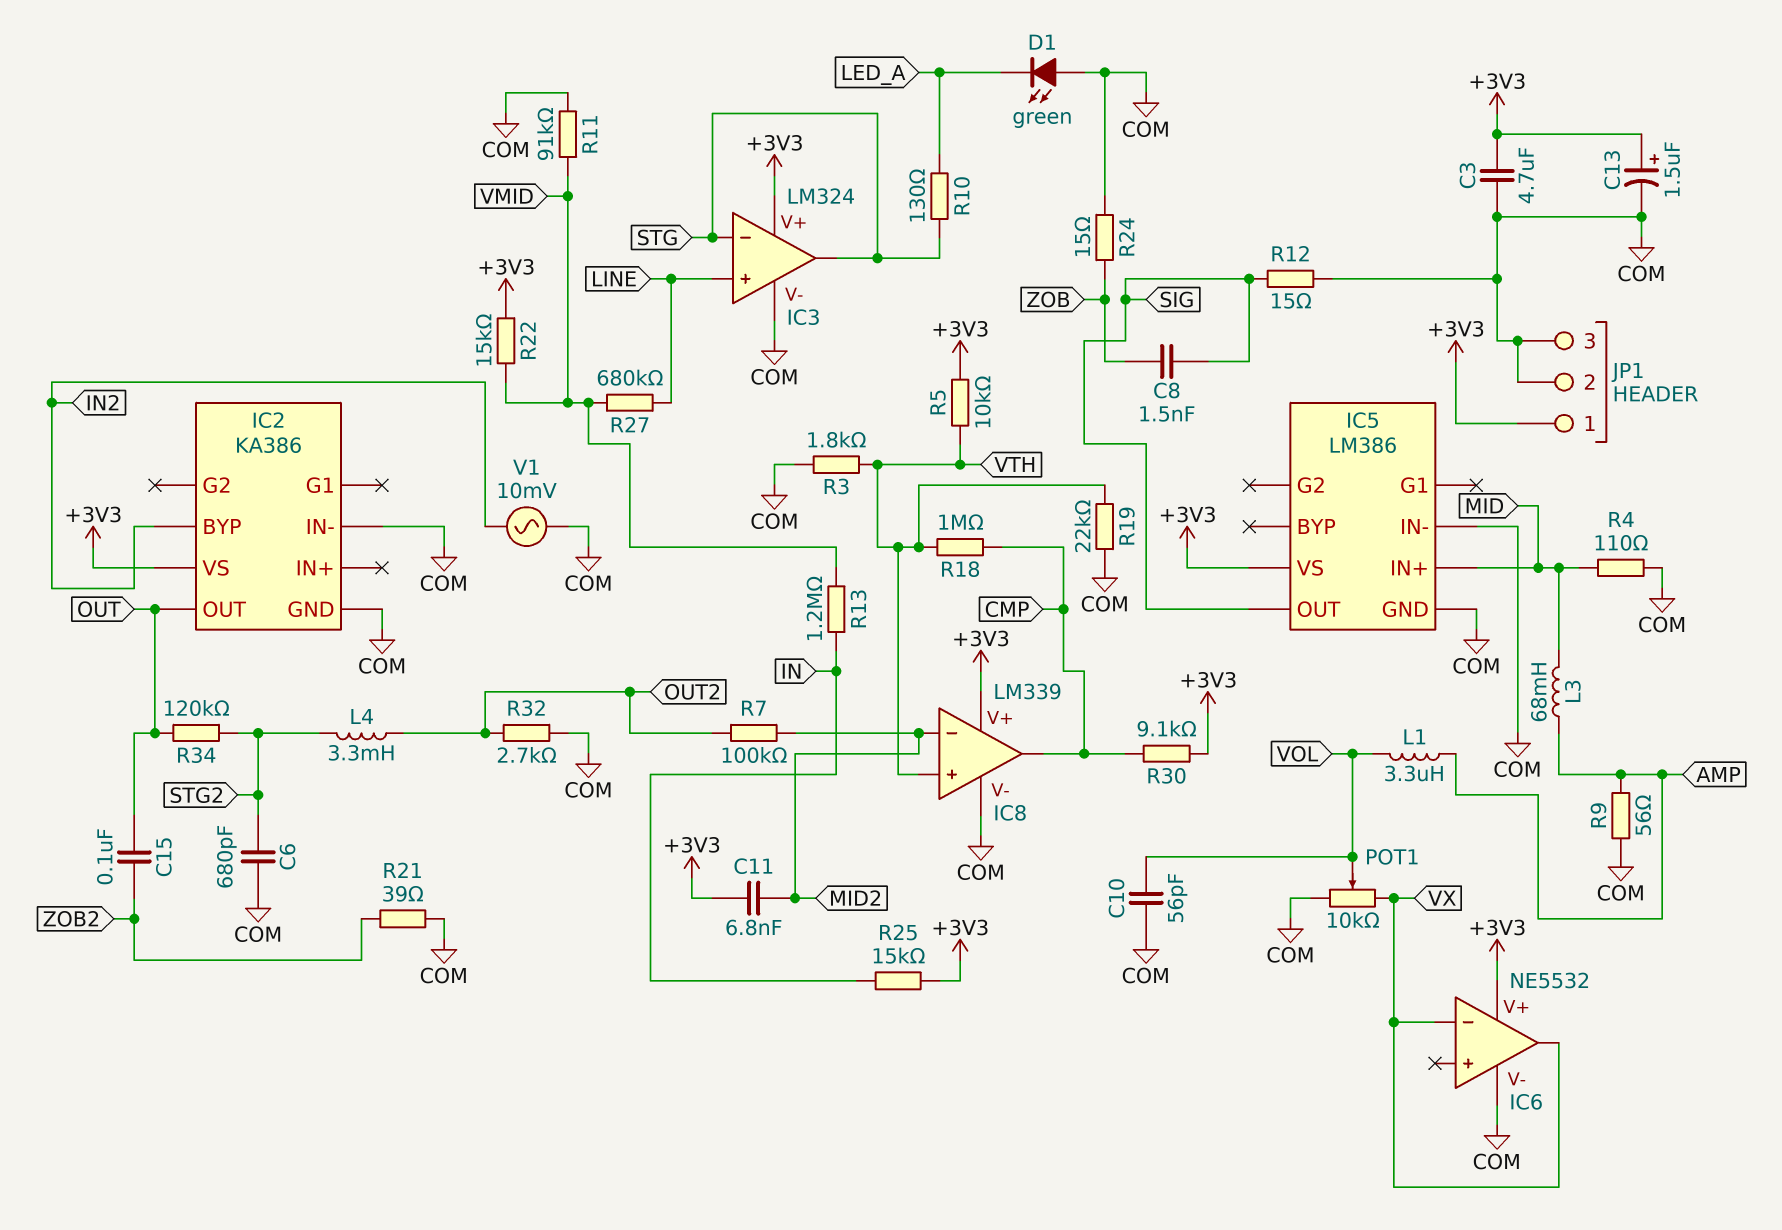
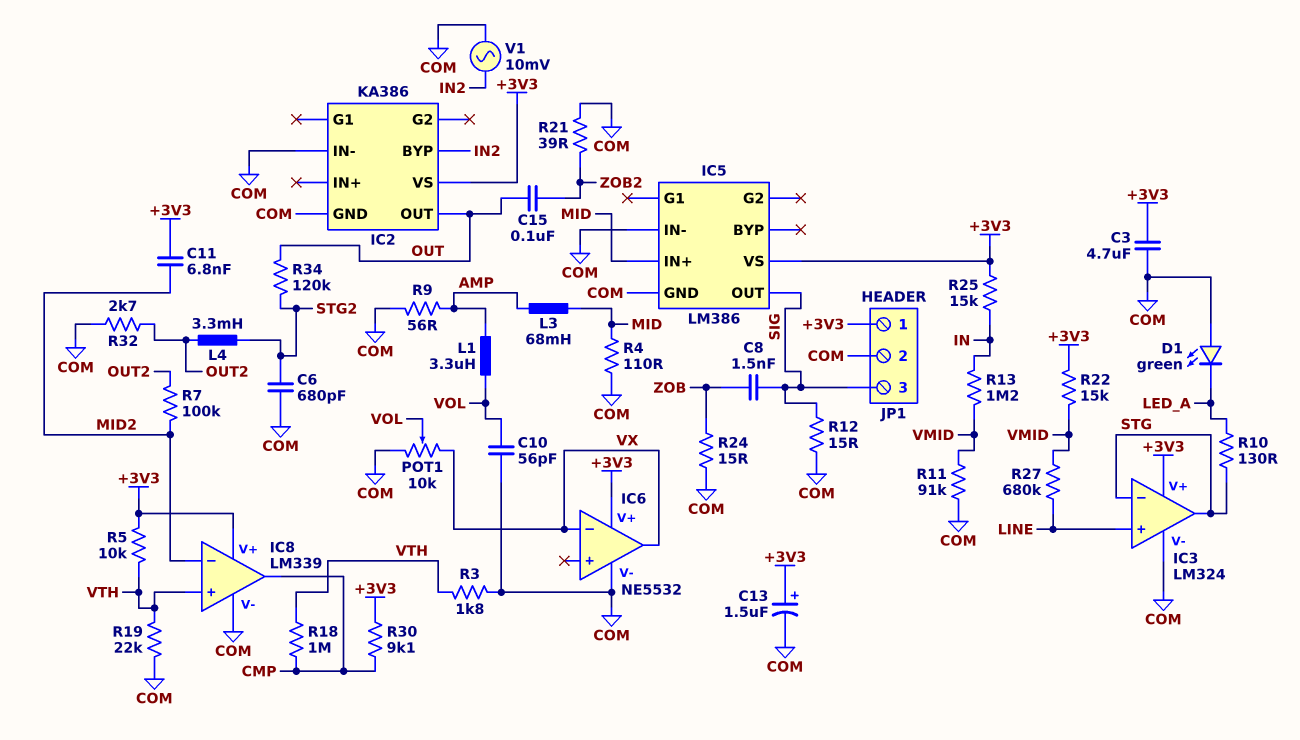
JP1 pin 3: COM -> SIG

